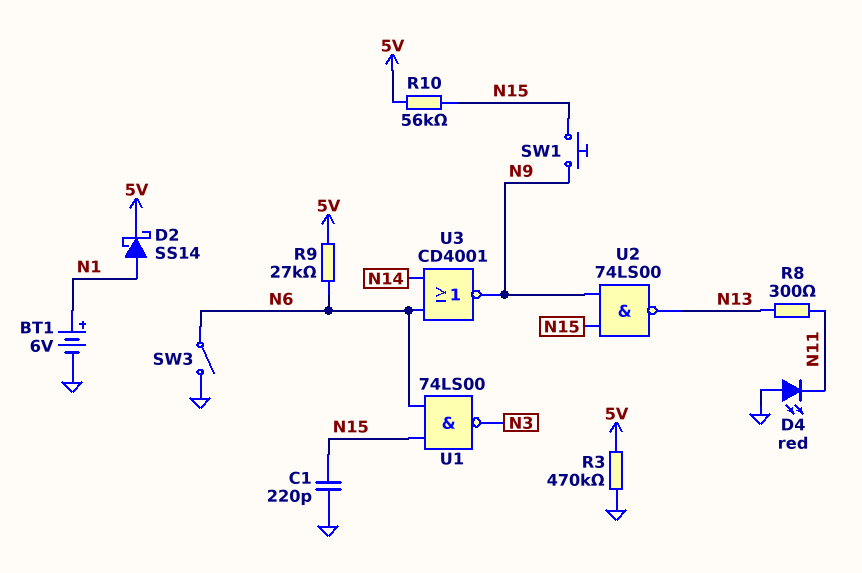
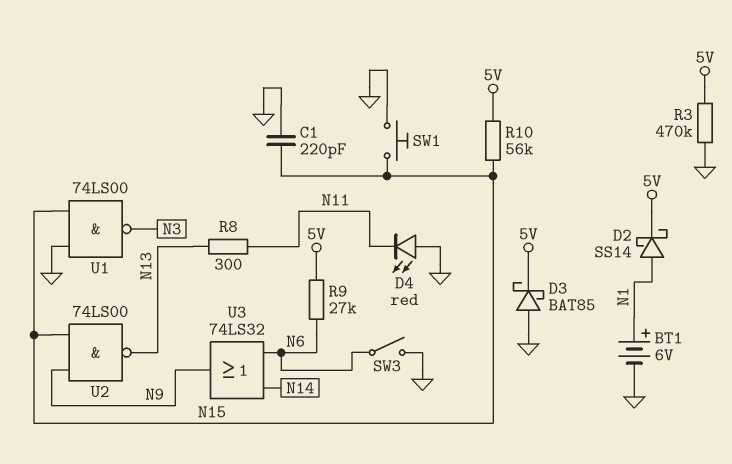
D3: none -> schottky BAT85 (A GND, K 5V)
SW1: button (N9, N15) -> button (GND, N15)
U1: NAND 74LS00 (in N6, in N15, out N3) -> NAND 74LS00 (in GND, in N15, out N3)
U3: NOR CD4001 (in N6, in N14, out N9) -> OR 74LS32 (in N6, in N14, out N9)

